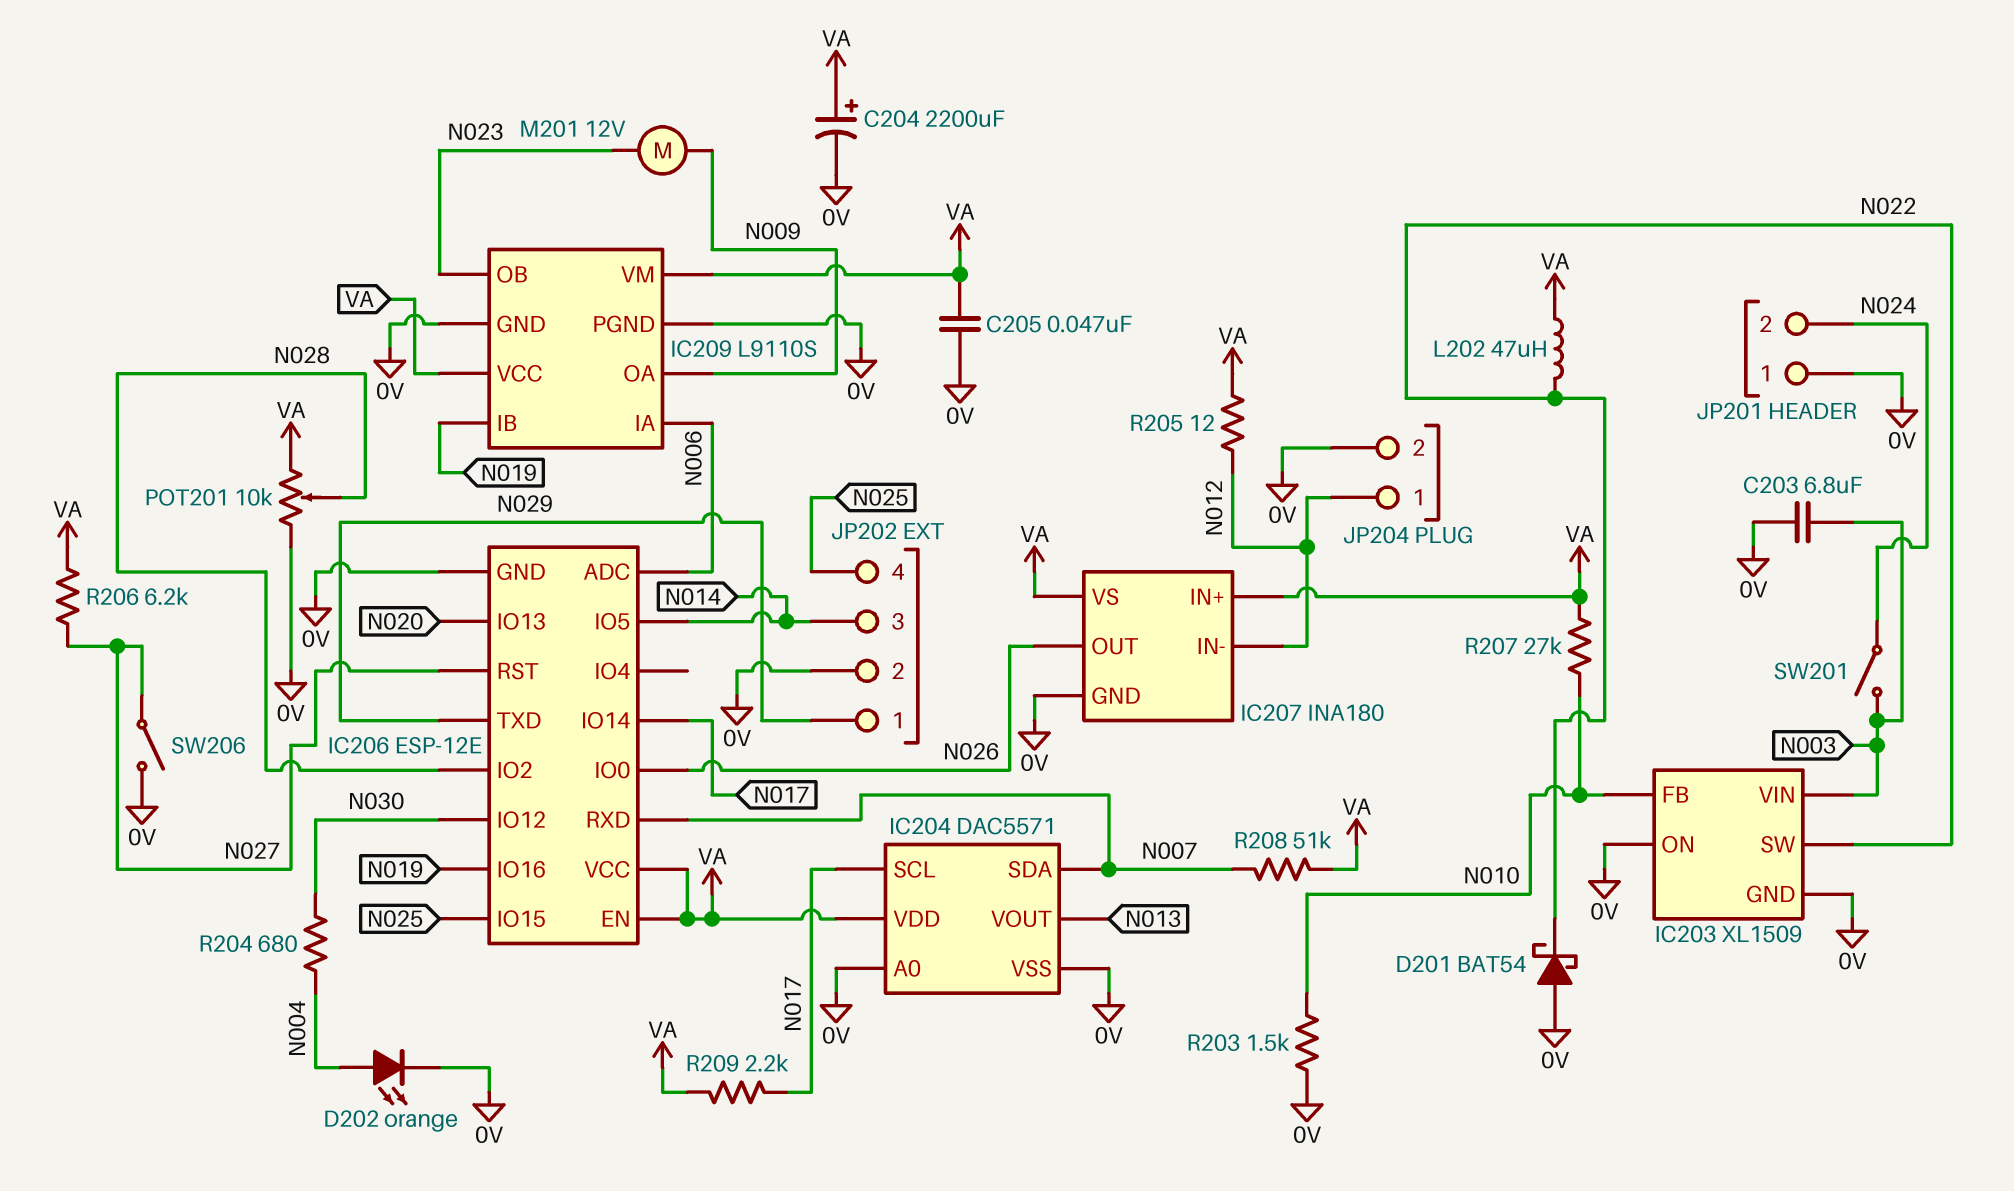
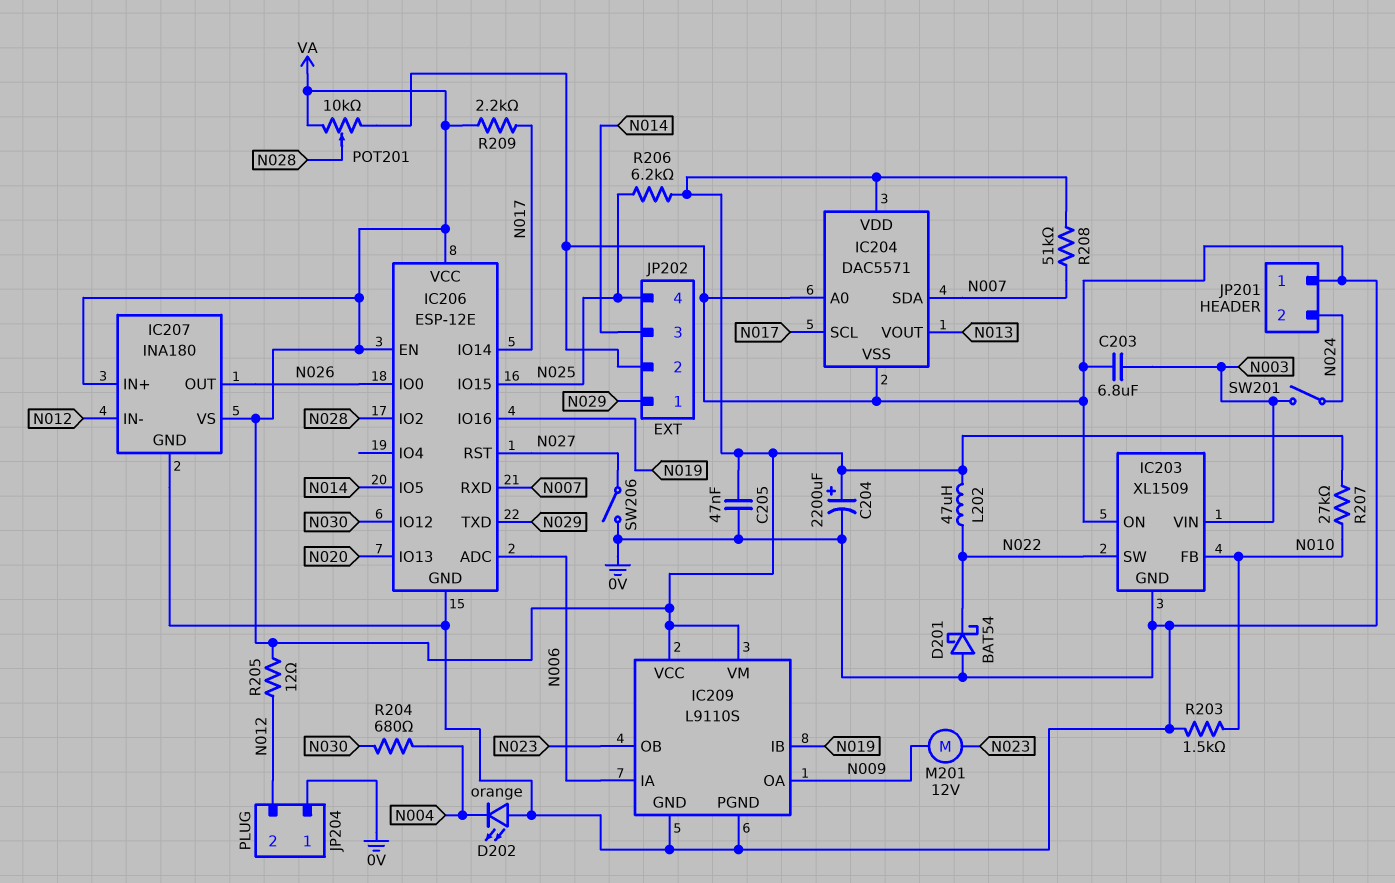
D202: LED orange (A N004, K 0V) -> LED orange (A 0V, K N004)
JP204 pin 1: N012 -> 0V
JP204 pin 2: 0V -> N012
R206: 6.2k (N027, VA) -> 6.2k (N025, VA)

